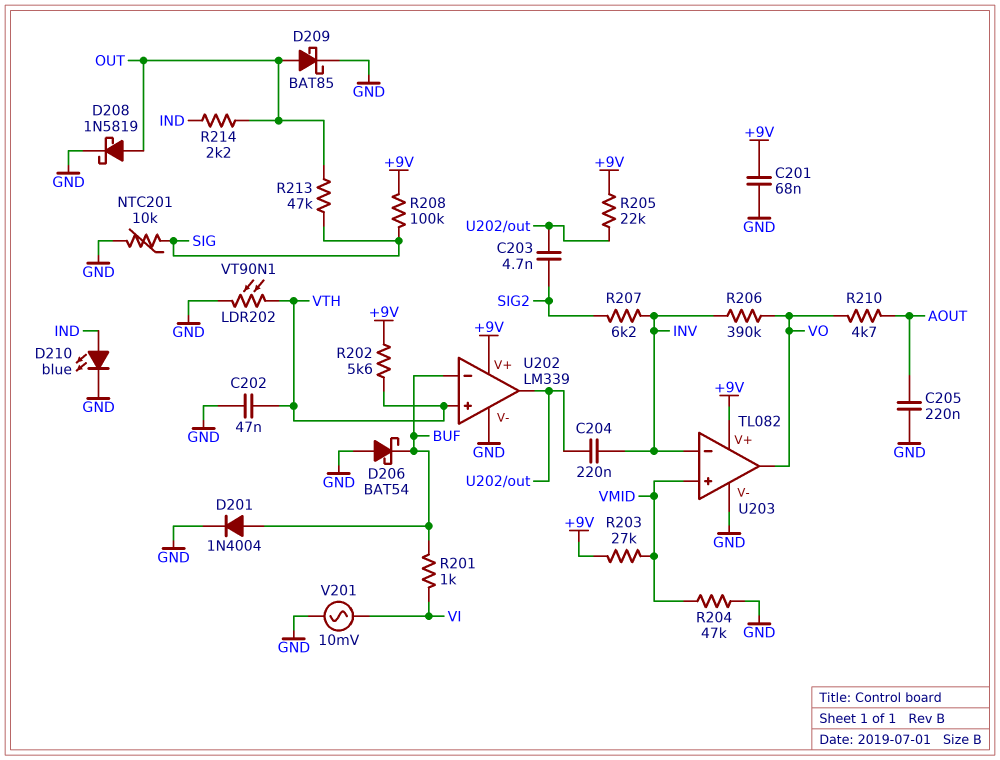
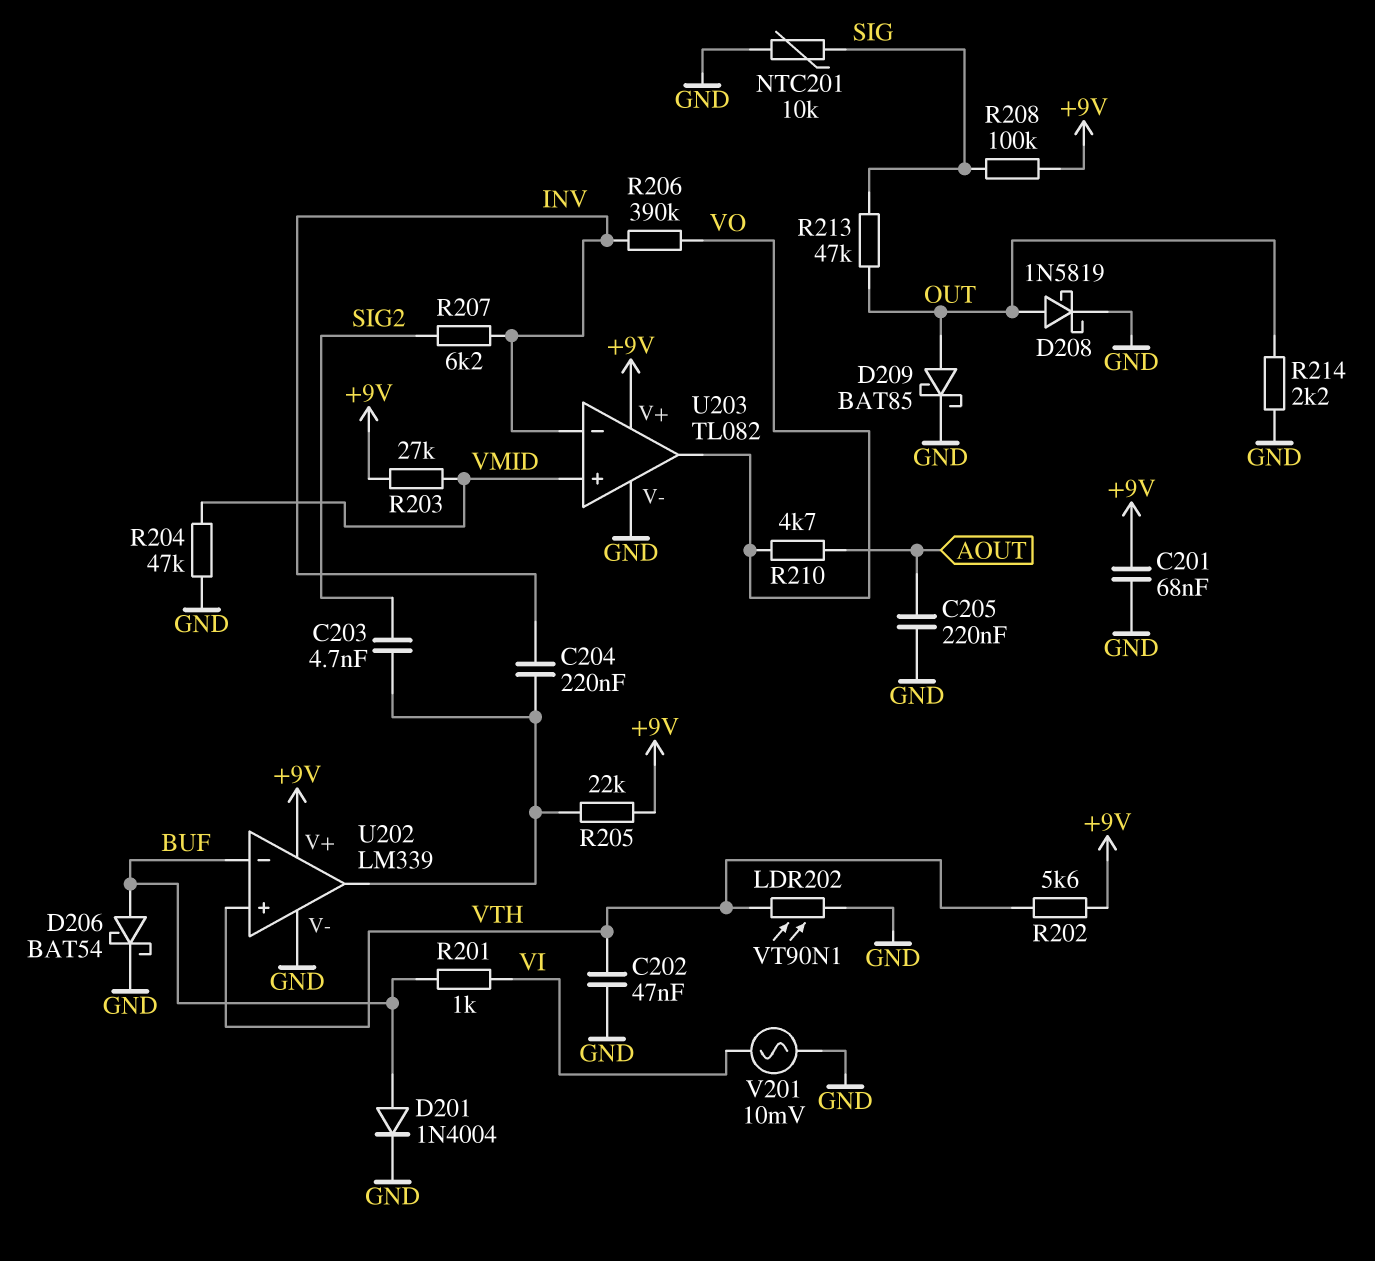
D206: schottky BAT54 (A GND, K BUF) -> schottky BAT54 (A BUF, K GND)
D210: LED blue (A IND, K GND) -> none
R214: 2.2k (IND, OUT) -> 2.2k (GND, OUT)

